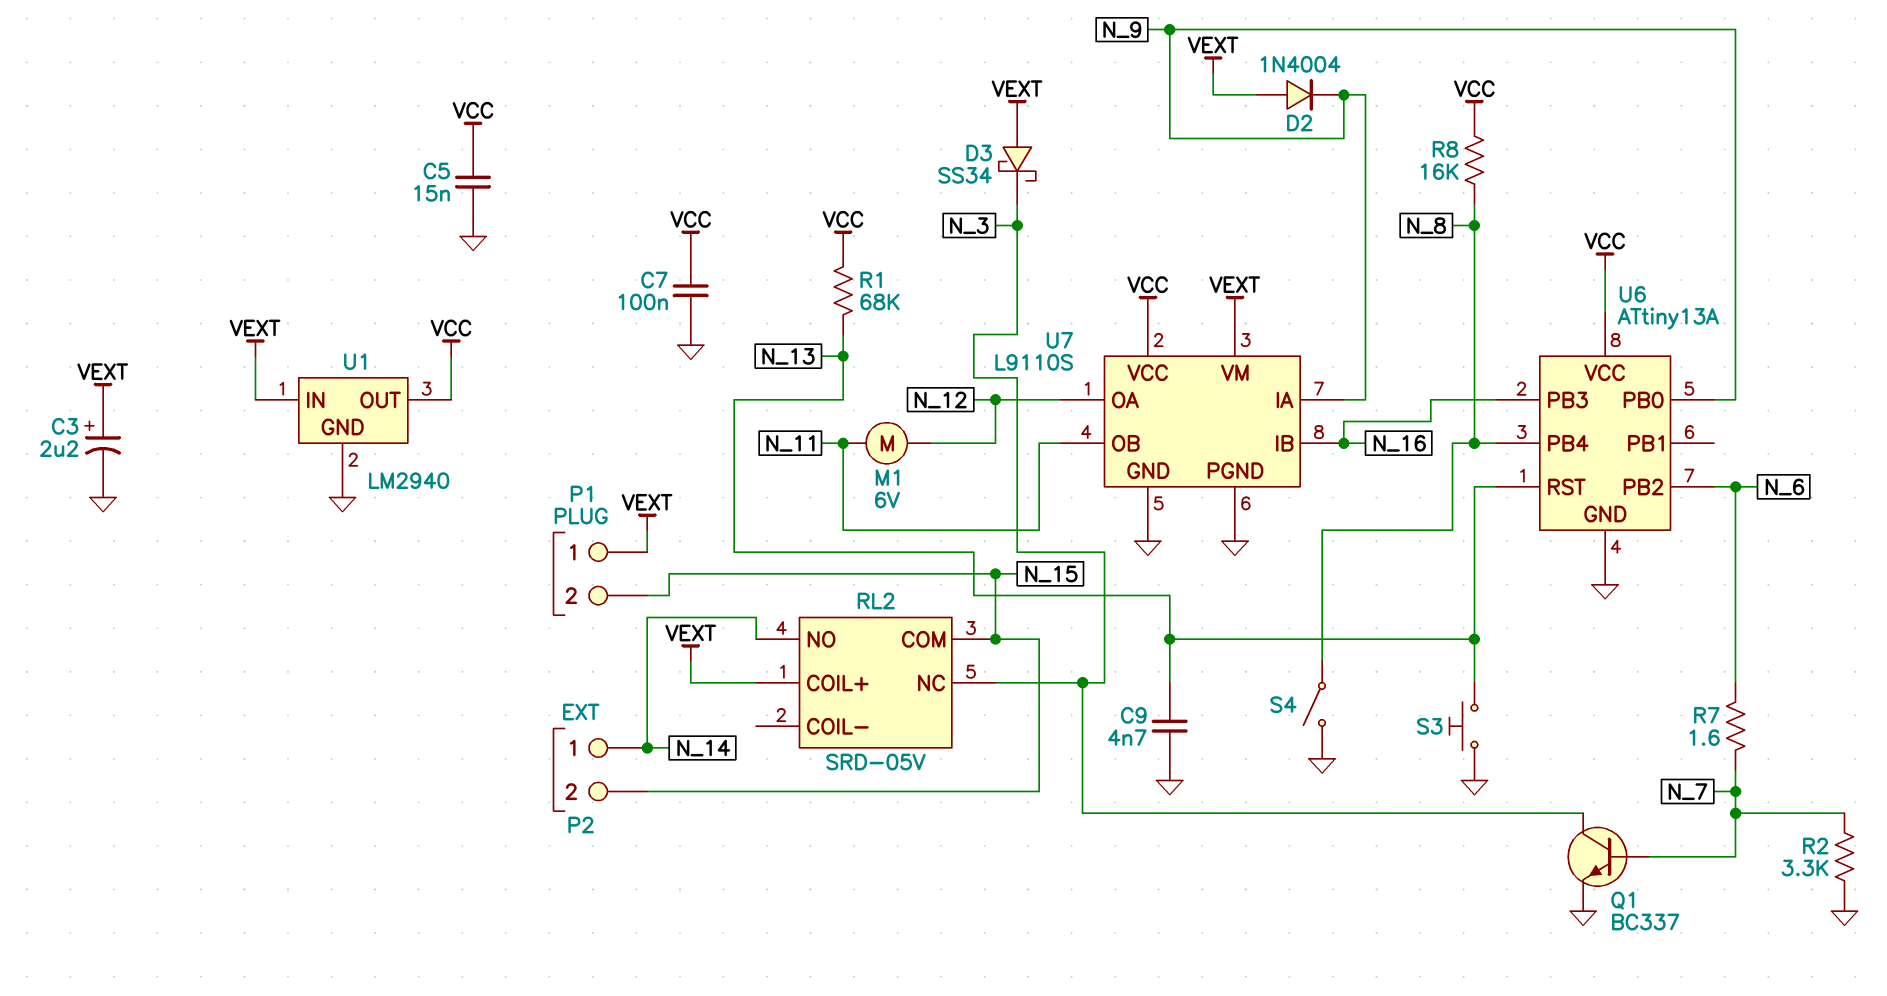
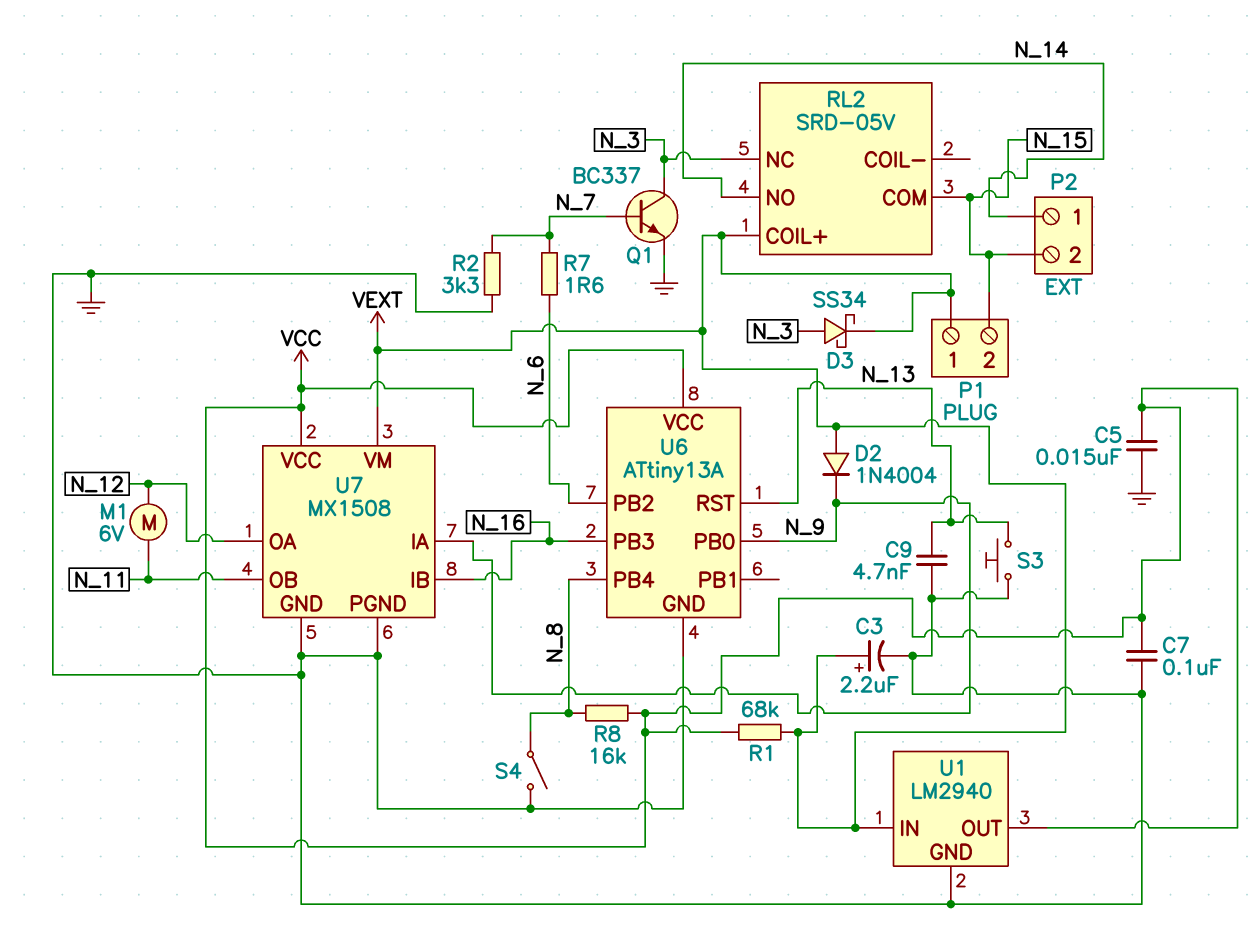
D3: schottky SS34 (A VEXT, K N_3) -> schottky SS34 (A N_3, K VEXT)
R1: 68k (N_13, VCC) -> 68k (VCC, VEXT)
U7: L9110S -> MX1508

